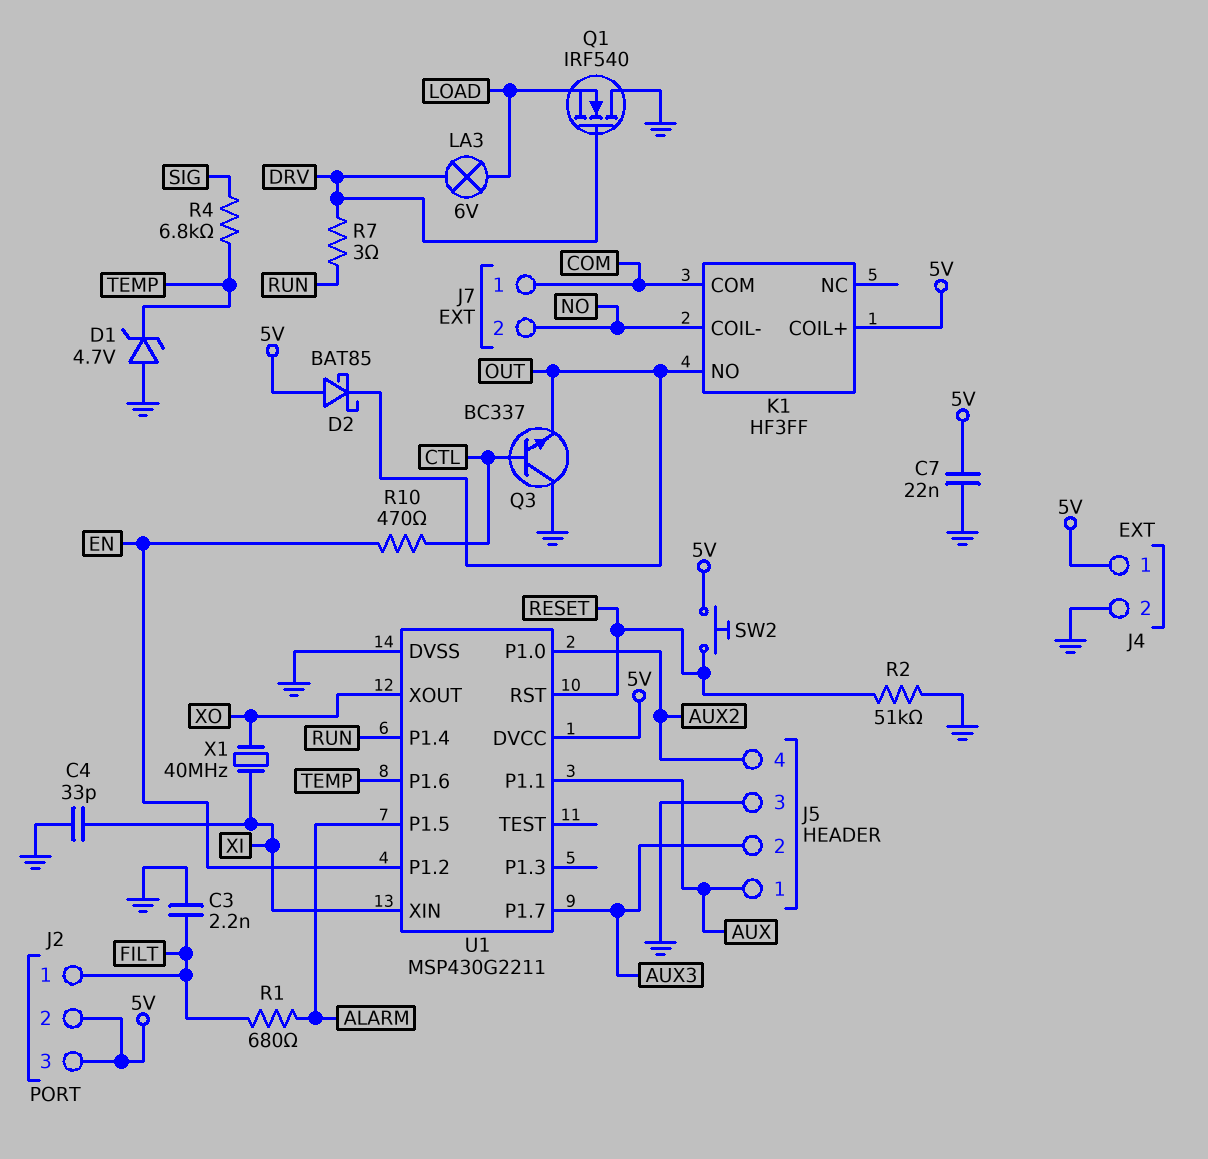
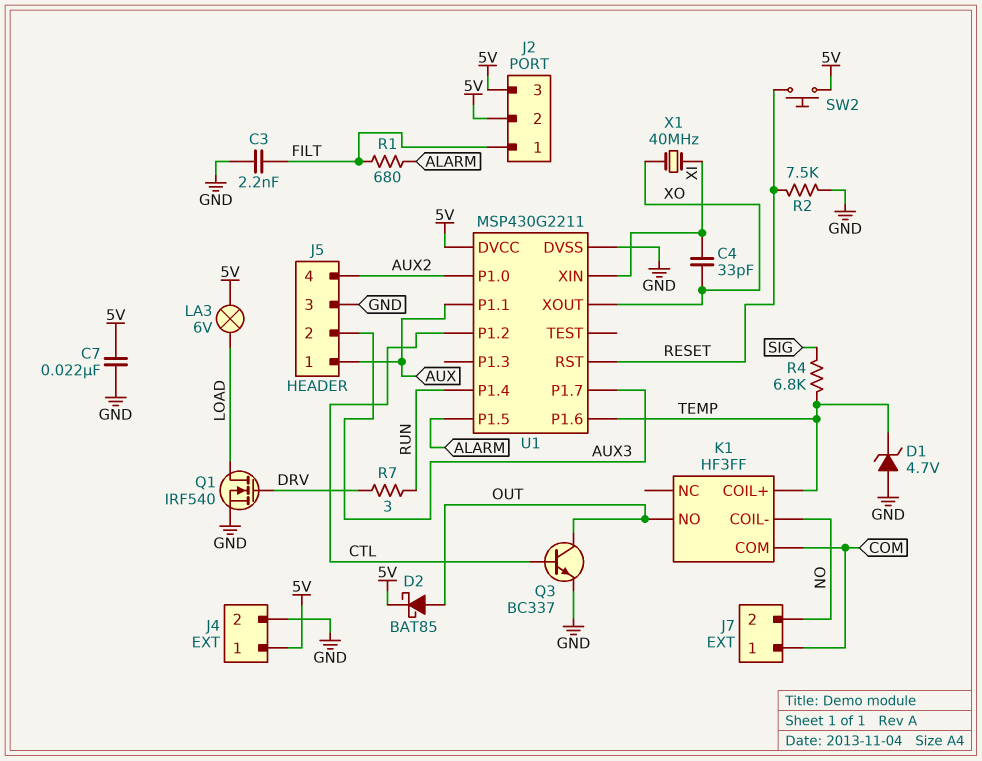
C4: 33pF (GND, XI) -> 33pF (XI, XO)
D2: schottky BAT85 (A 5V, K OUT) -> schottky BAT85 (A OUT, K 5V)
K1 pin COIL+: 5V -> TEMP
LA3: lamp 6V (DRV, LOAD) -> lamp 6V (5V, LOAD)
Q1: NMOS IRF540 (G DRV, D GND, S LOAD) -> NMOS IRF540 (G DRV, D LOAD, S GND)
Q3: NPN BC337 (B CTL, C GND, E OUT) -> NPN BC337 (B CTL, C OUT, E GND)
R2: 51k (GND, RESET) -> 7.5k (GND, RESET)
R10: 470 (CTL, EN) -> none
U1 pin P1.2: EN -> CTL

